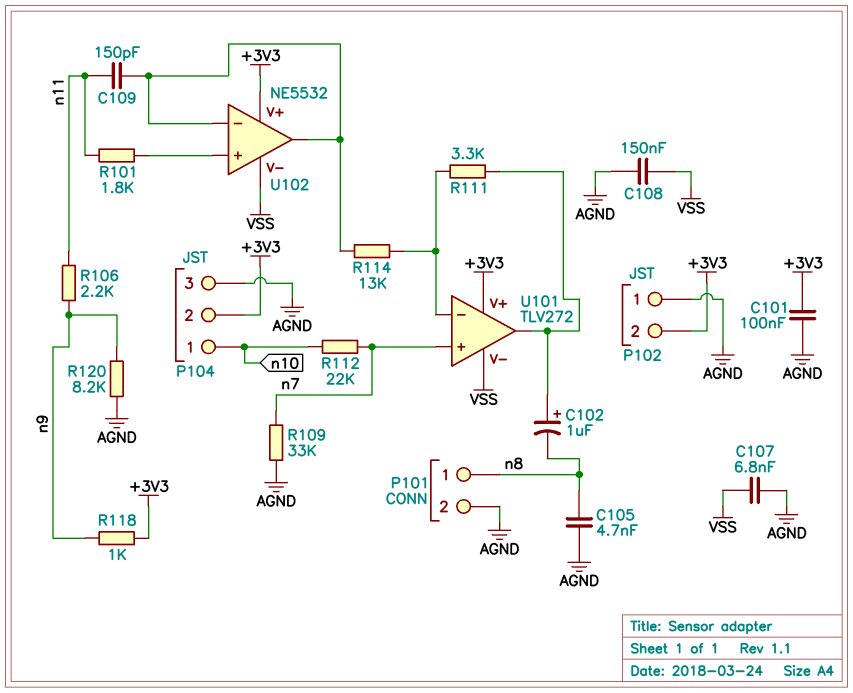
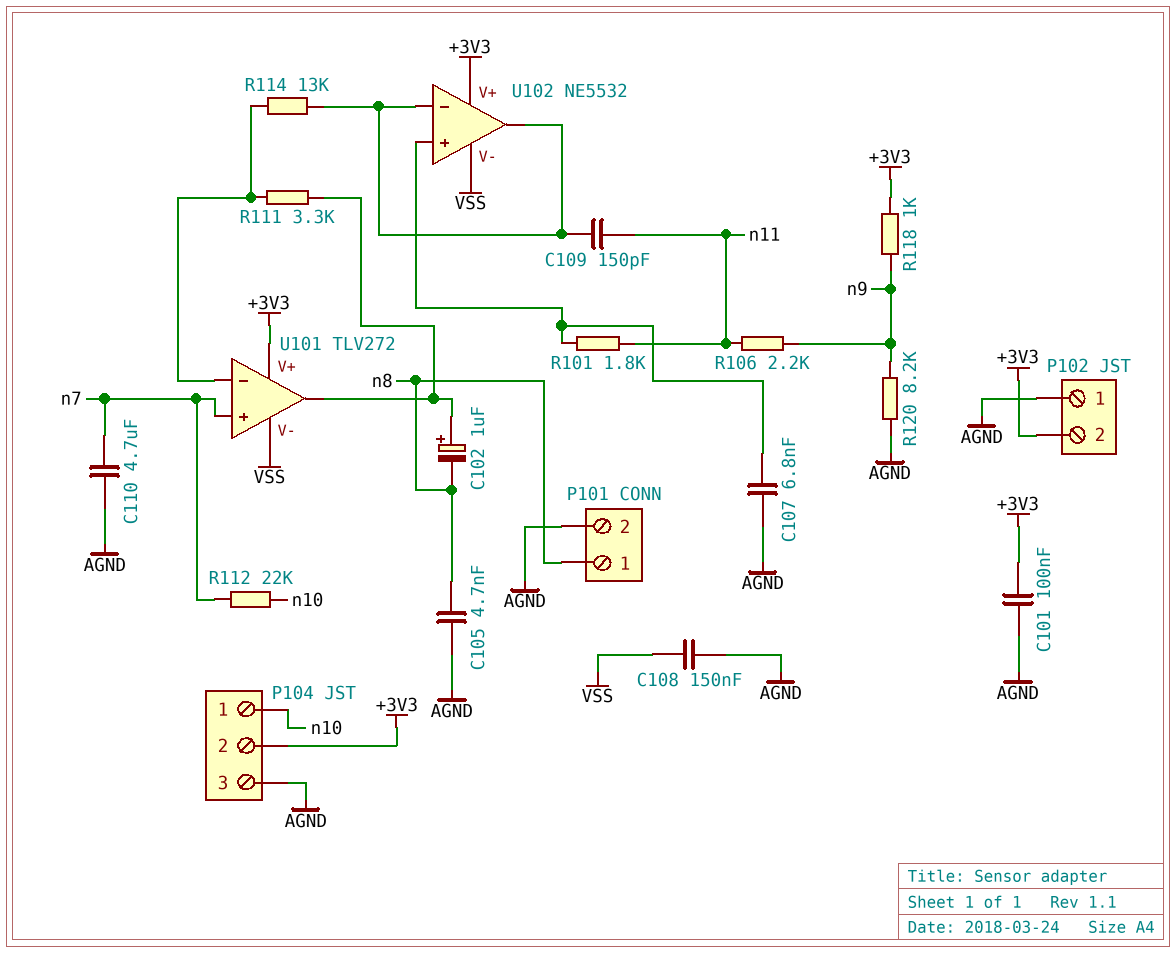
C107: 6.8nF (AGND, VSS) -> 6.8nF (AGND, U102/in+)
C110: none -> 4.7uF (AGND, n7)
R109: 33k (AGND, n7) -> none

